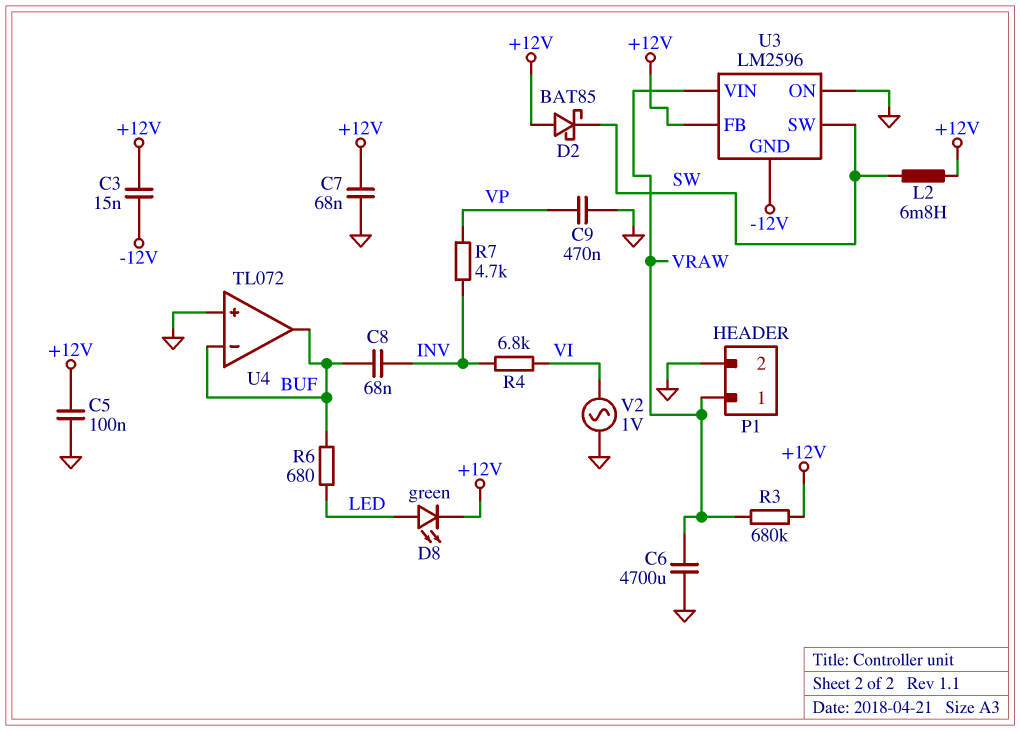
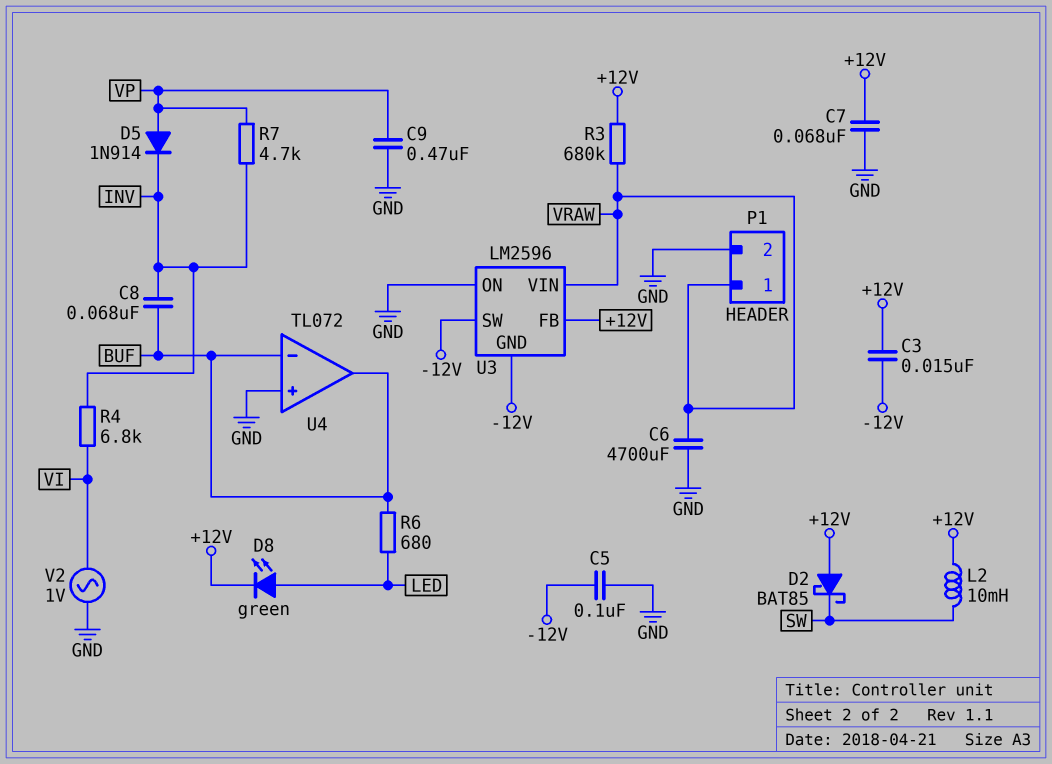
C5: 100nF (+12V, GND) -> 100nF (-12V, GND)
D5: none -> diode 1N914 (A VP, K INV)
L2: 6.8mH (+12V, SW) -> 10mH (+12V, SW)
U3 pin SW: SW -> -12V

